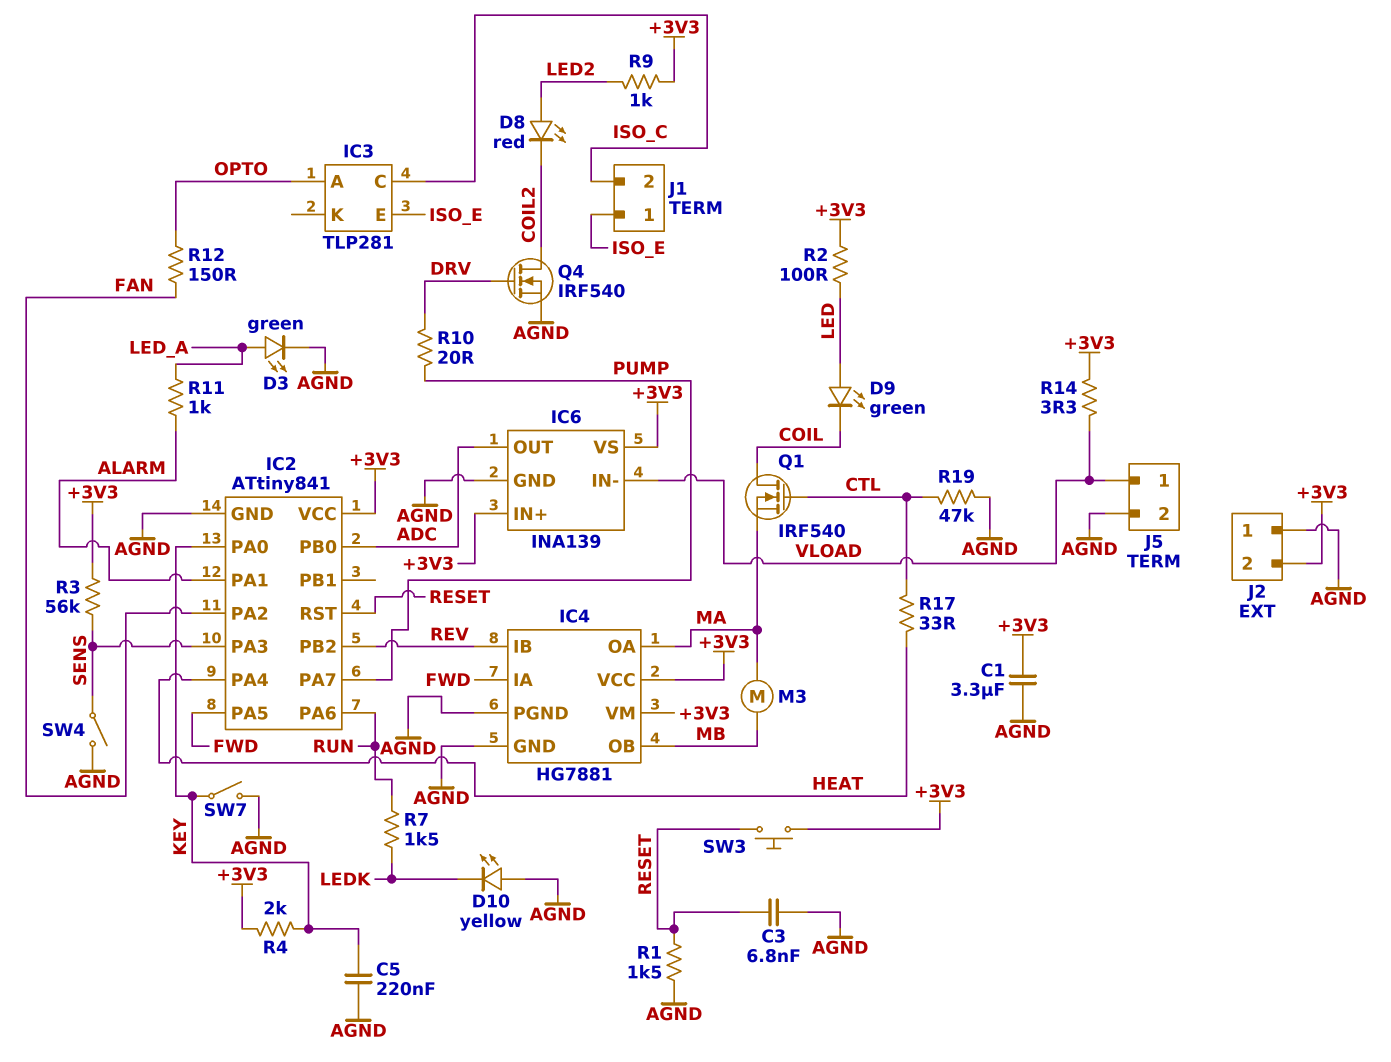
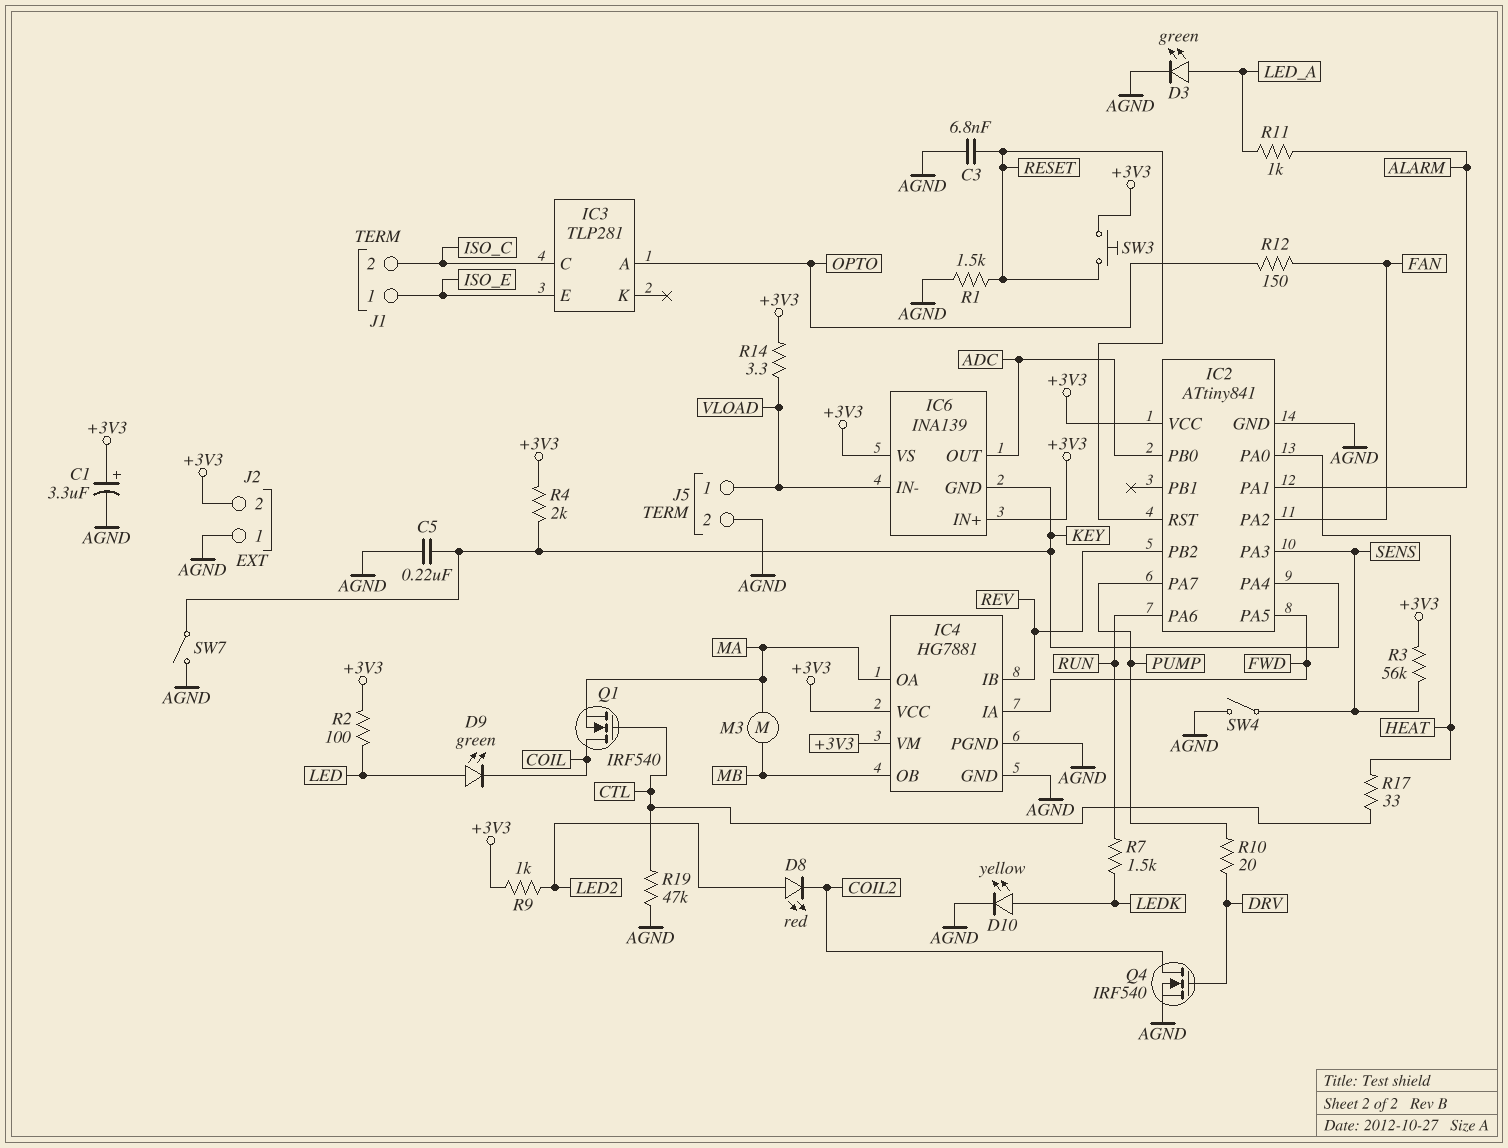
C1: 3.3uF (+3V3, AGND) -> 3.3uF (plus +3V3, minus AGND)
D10: LED yellow (A AGND, K LEDK) -> LED yellow (A LEDK, K AGND)
IC2 pin PA0: KEY -> HEAT
IC2 pin PA4: HEAT -> KEY
IC6 pin GND: AGND -> KEY

